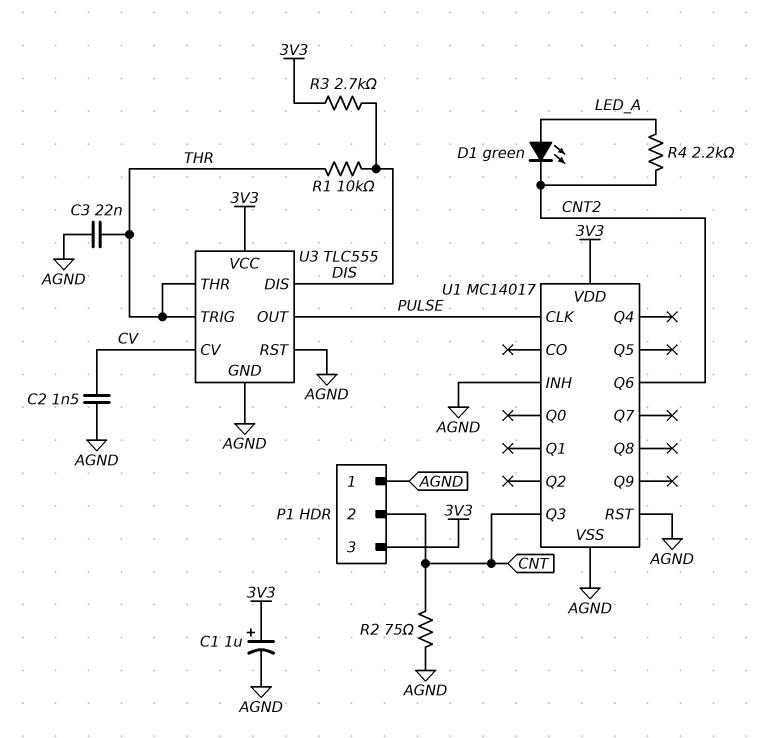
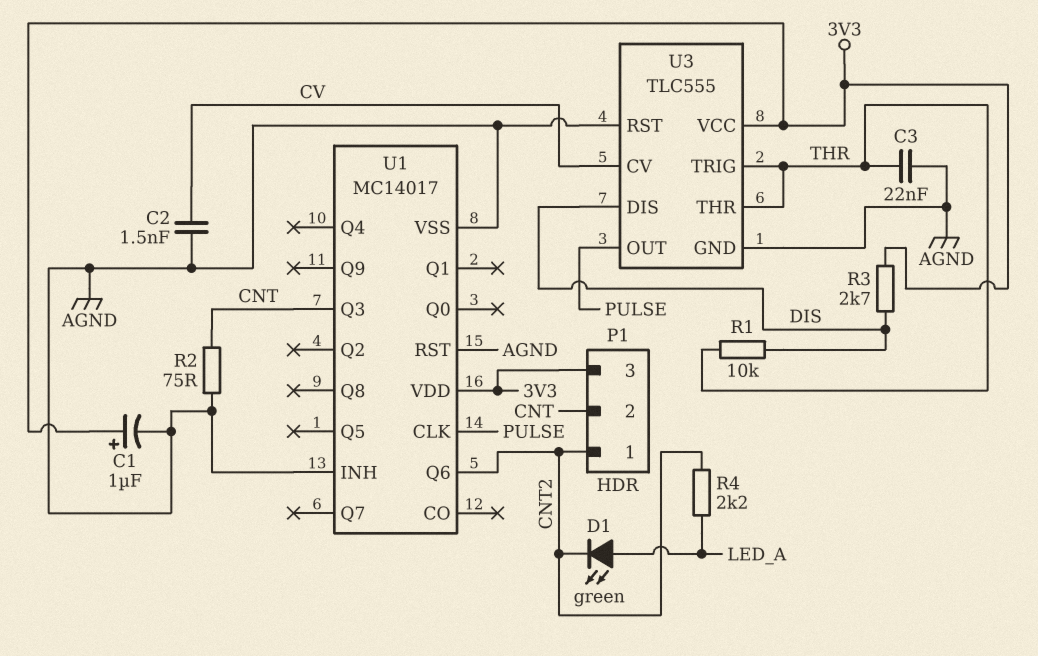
P1 pin 1: AGND -> CNT2

